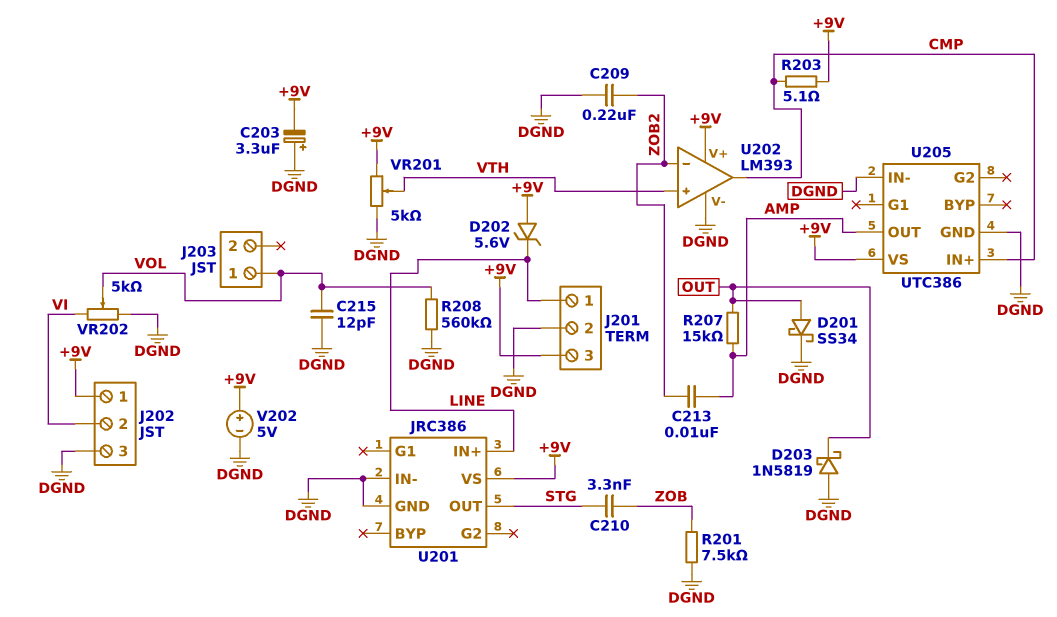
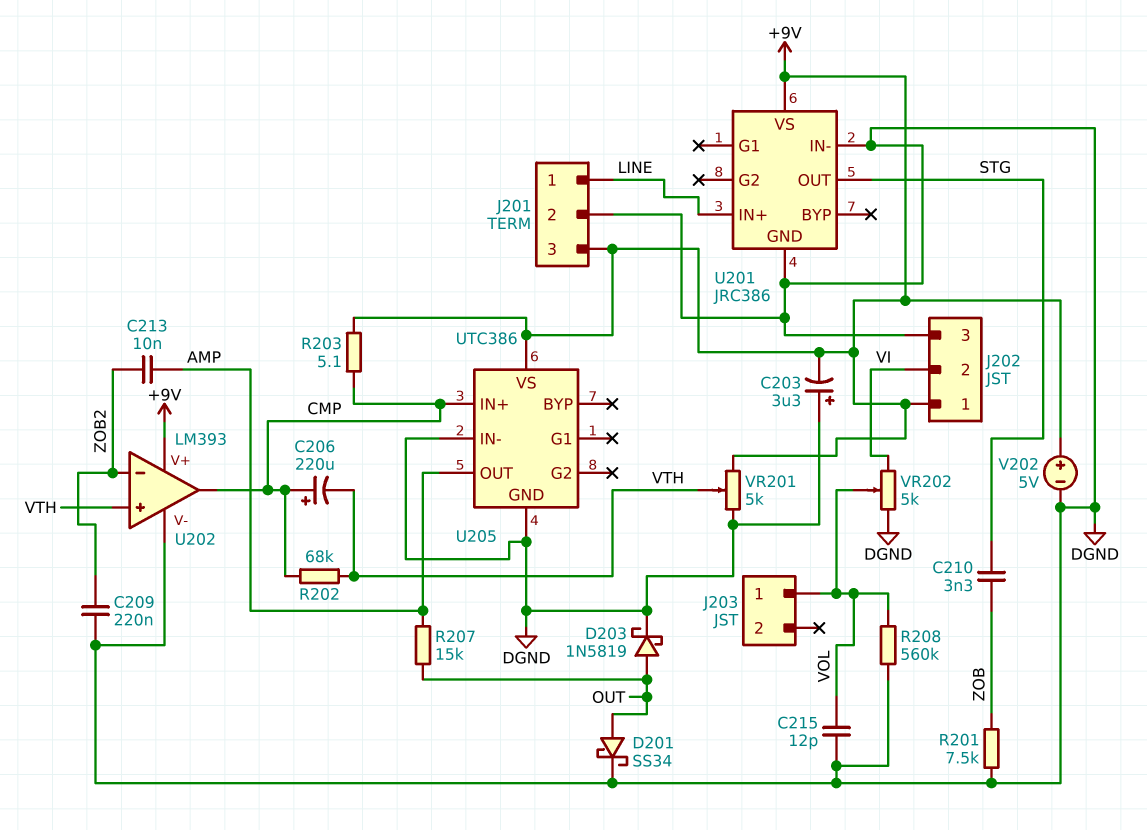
C206: none -> 220uF (plus CMP, minus VTH)
D202: zener 5.6V (A +9V, K LINE) -> none
D203: schottky 1N5819 (A DGND, K OUT) -> schottky 1N5819 (A OUT, K DGND)
R202: none -> 68k (CMP, VTH)

